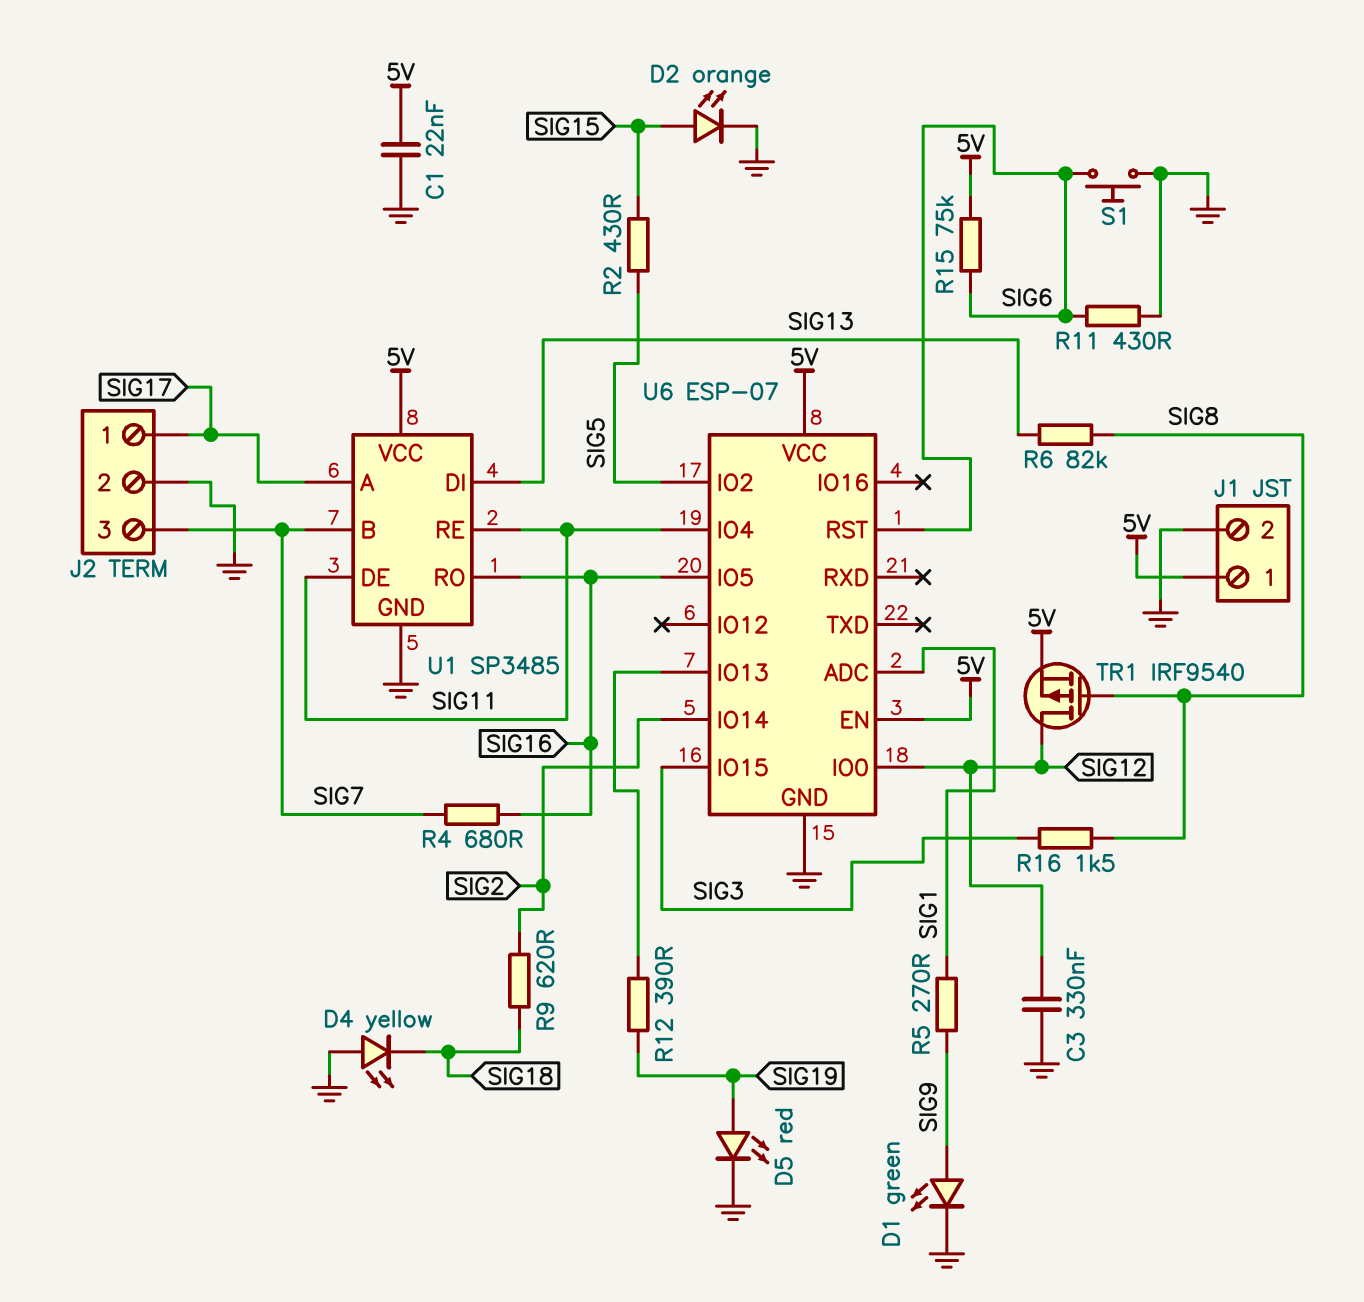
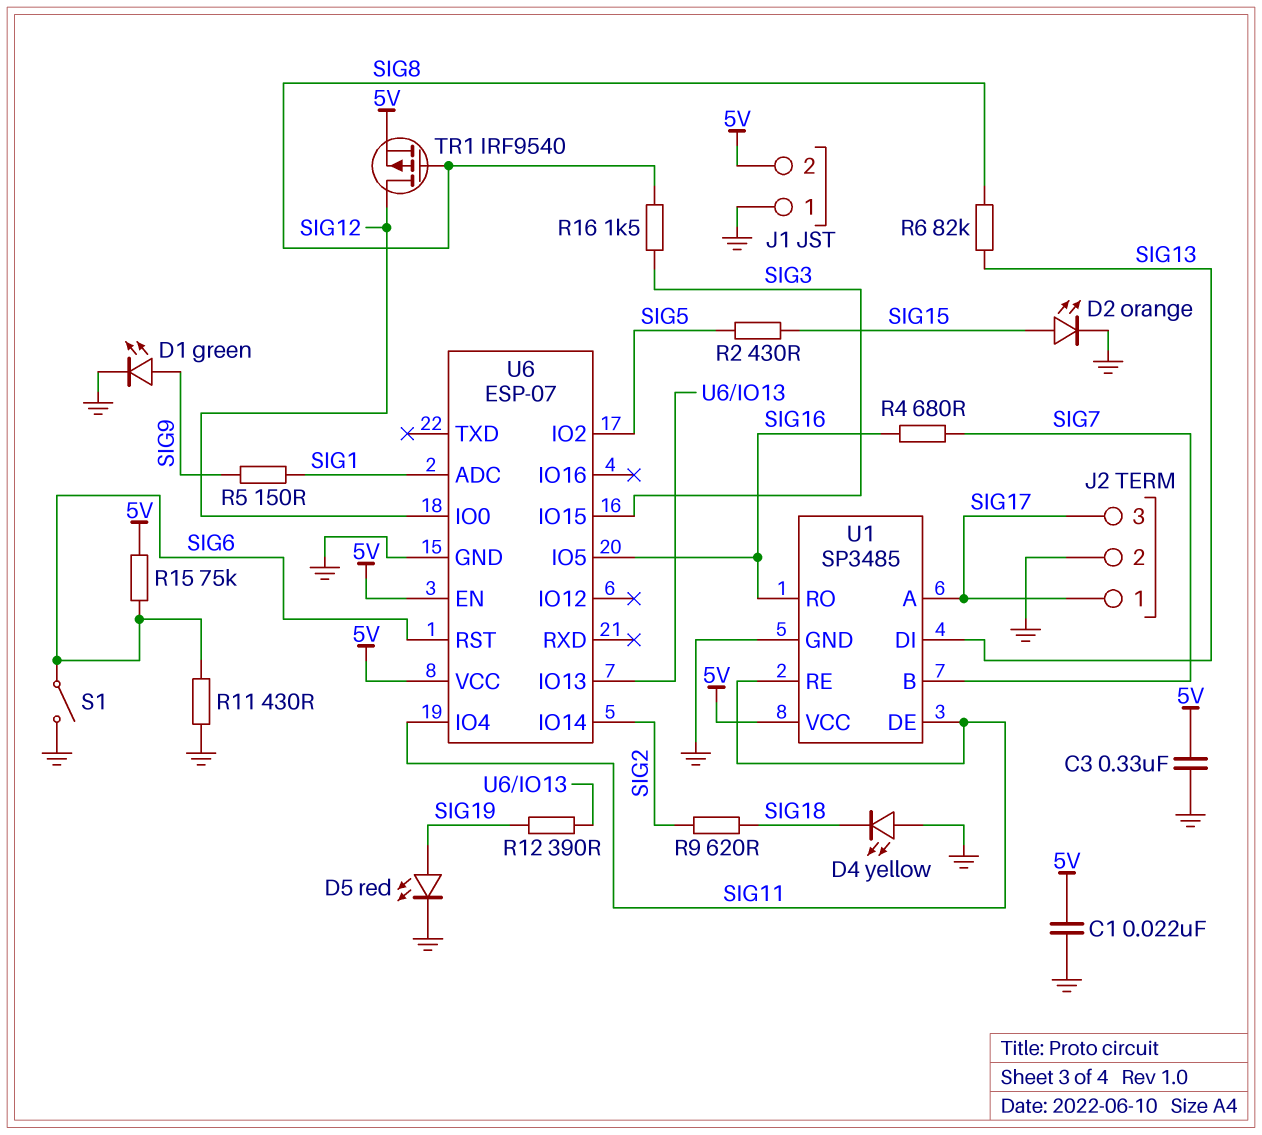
C3: 330nF (GND, SIG12) -> 330nF (5V, GND)
J1 pin 1: 5V -> GND
J1 pin 2: GND -> 5V
J2 pin 3: SIG7 -> SIG17
R5: 270 (SIG1, SIG9) -> 150 (SIG1, SIG9)
S1: button (GND, SIG6) -> switch (GND, SIG6)

